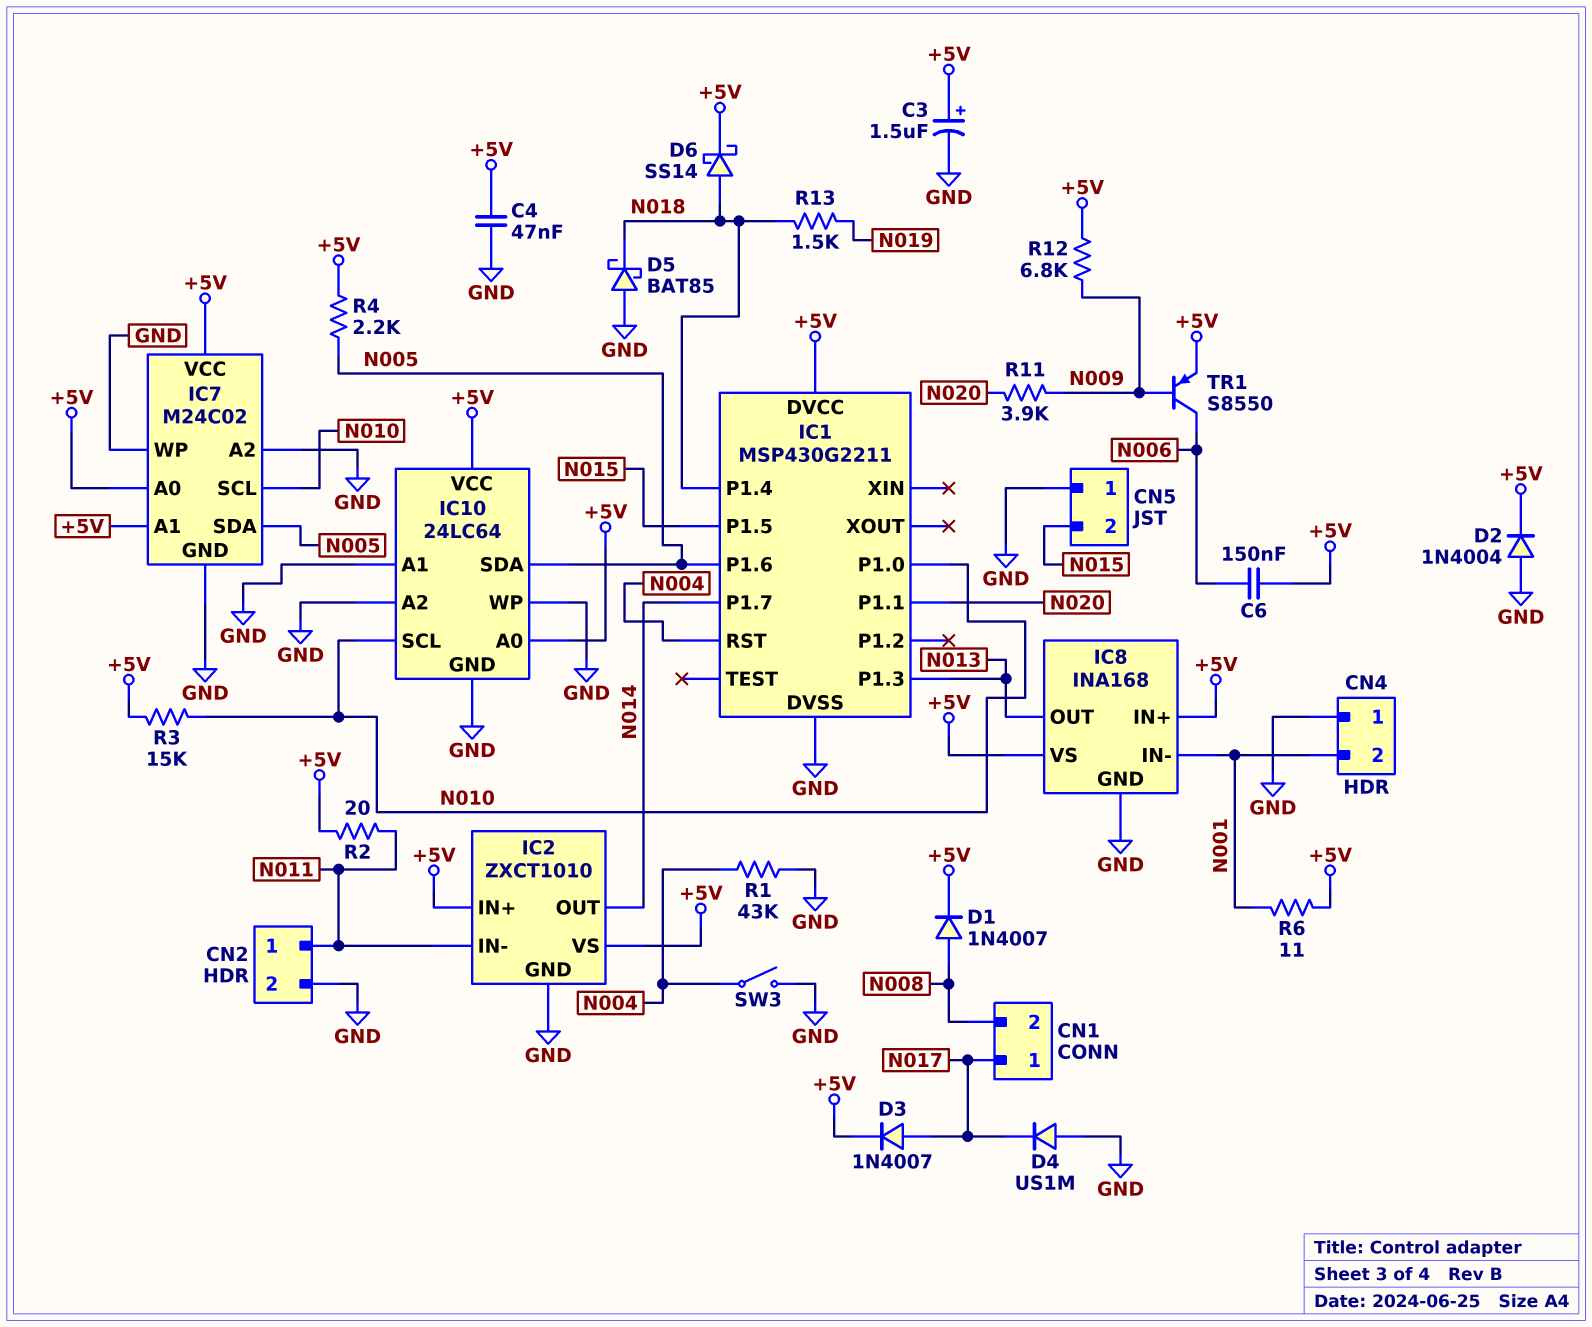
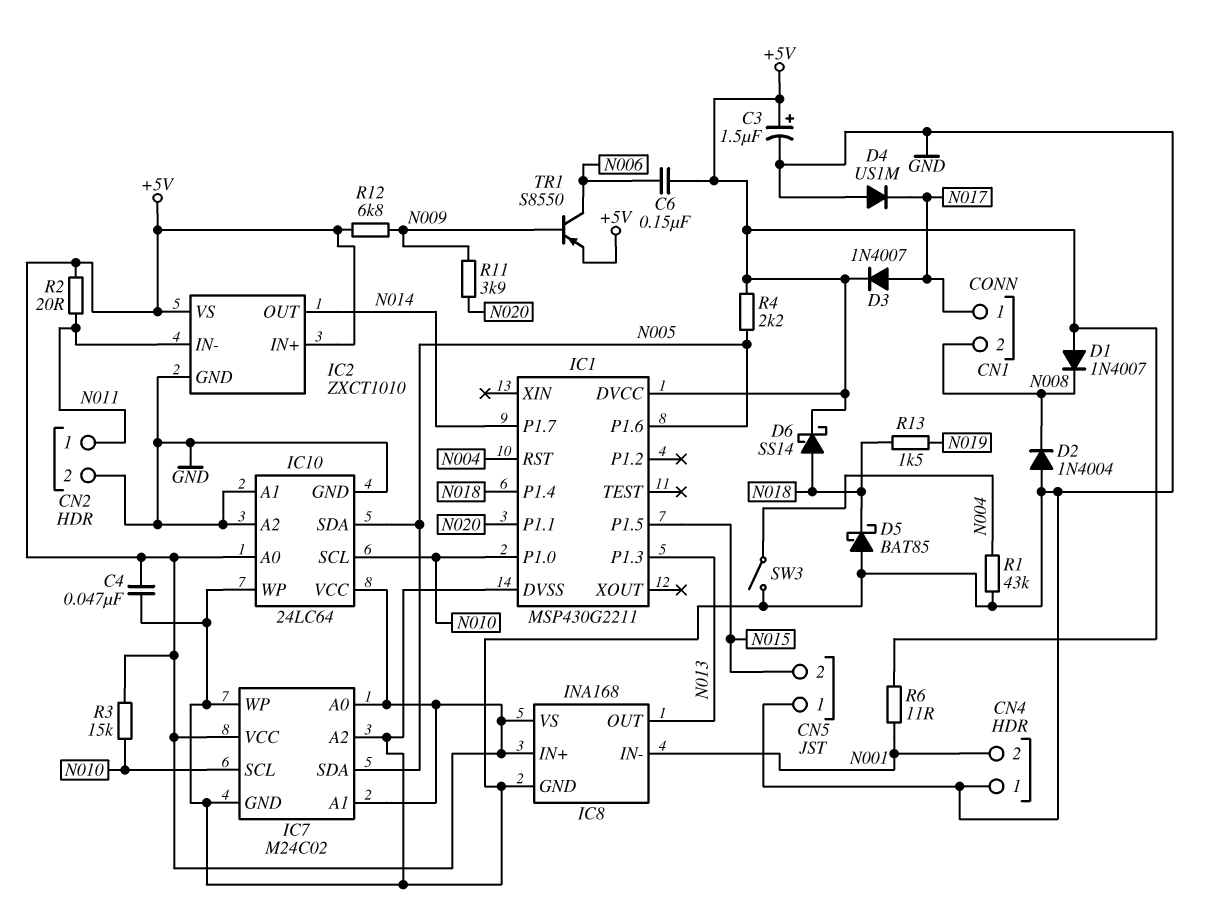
D1: diode 1N4007 (A N008, K +5V) -> diode 1N4007 (A +5V, K N008)
D2: diode 1N4004 (A GND, K +5V) -> diode 1N4004 (A GND, K N008)

